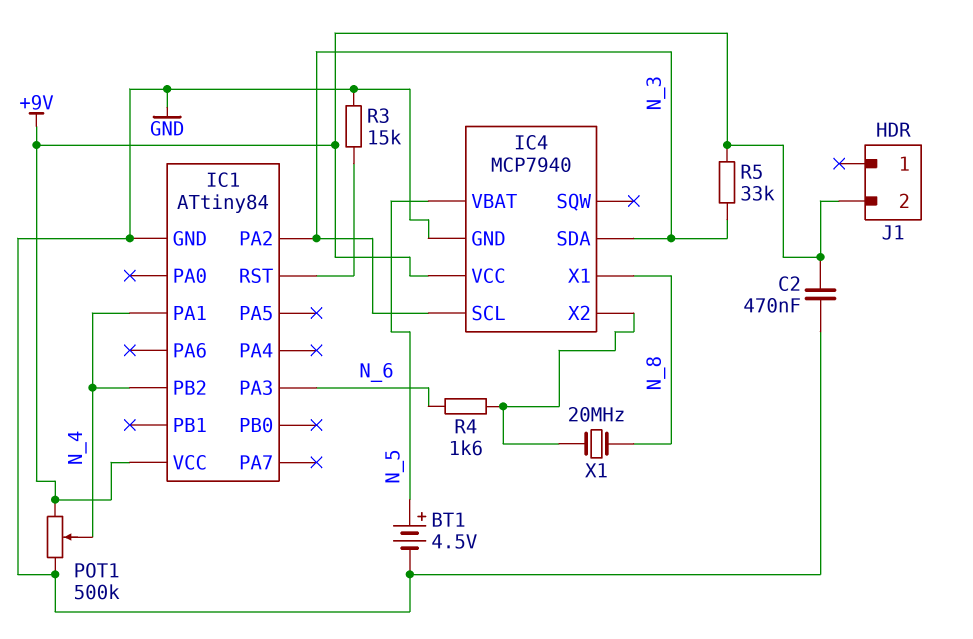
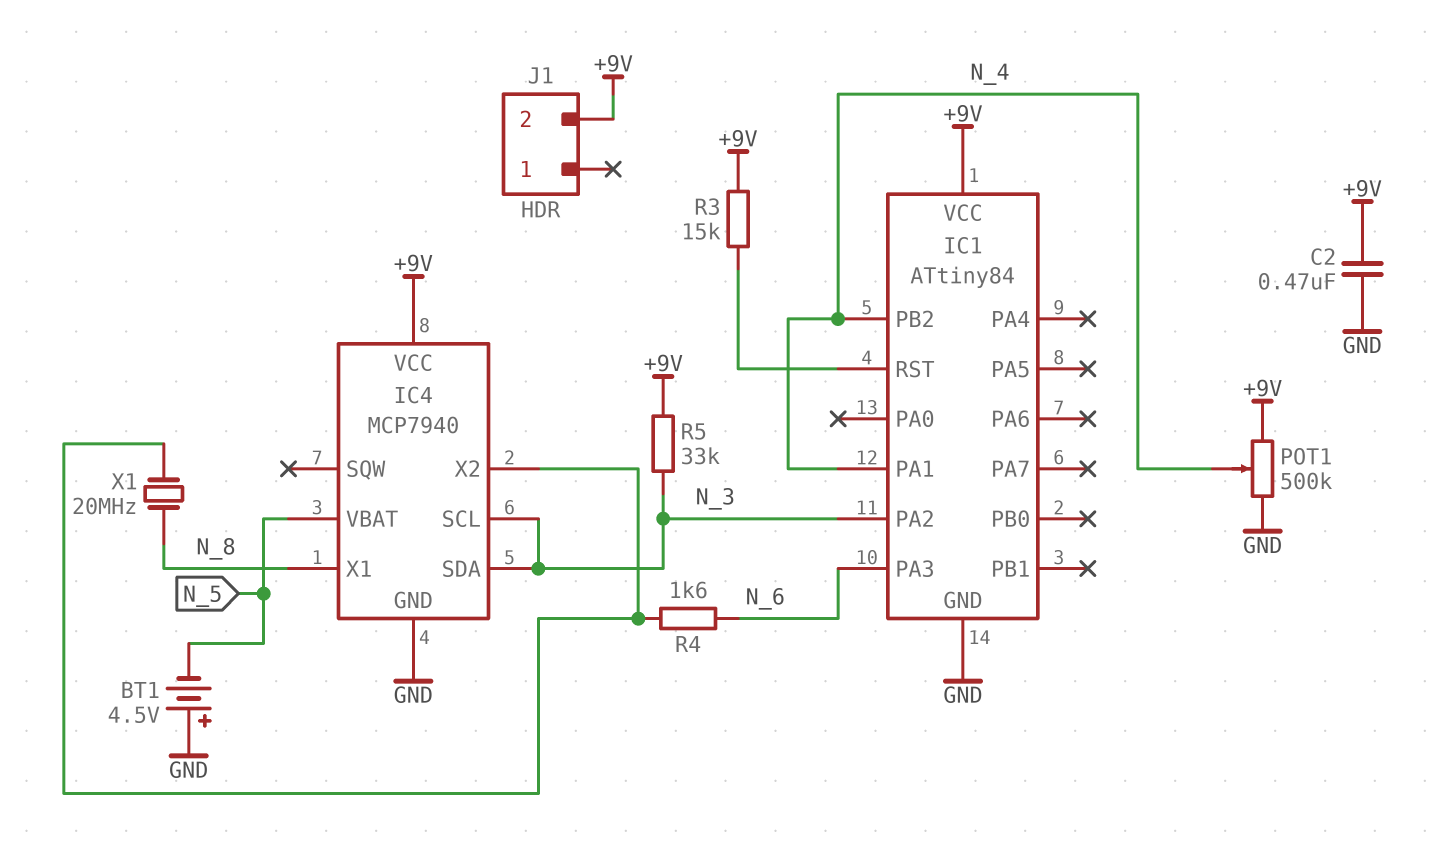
BT1: 4.5V (plus N_5, minus GND) -> 4.5V (plus GND, minus N_5)
R3: 15k (GND, IC1/RST) -> 15k (+9V, IC1/RST)

